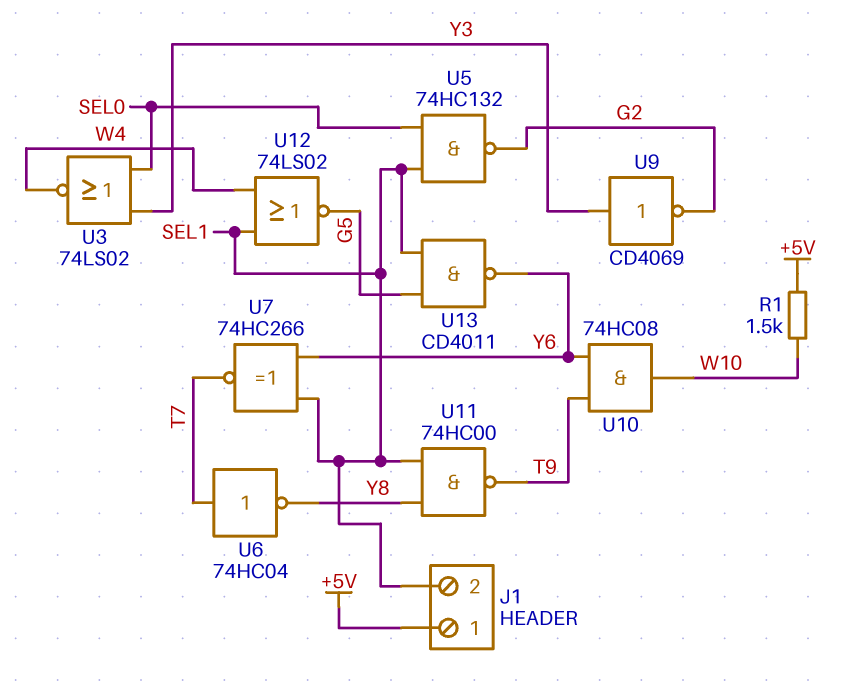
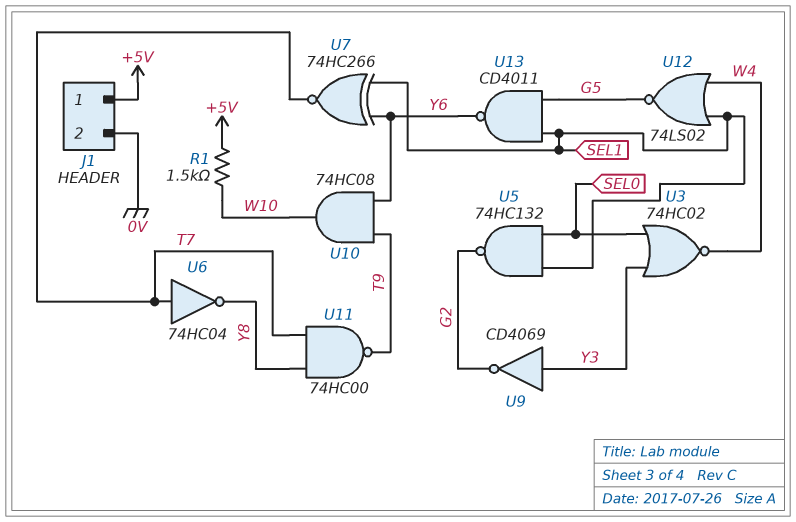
J1 pin 2: SEL1 -> 0V
U3: NOR 74LS02 (in SEL0, in Y3, out W4) -> NOR 74HC02 (in SEL0, in Y3, out W4)
U11: NAND 74HC00 (in SEL1, in Y8, out T9) -> NAND 74HC00 (in T7, in Y8, out T9)

